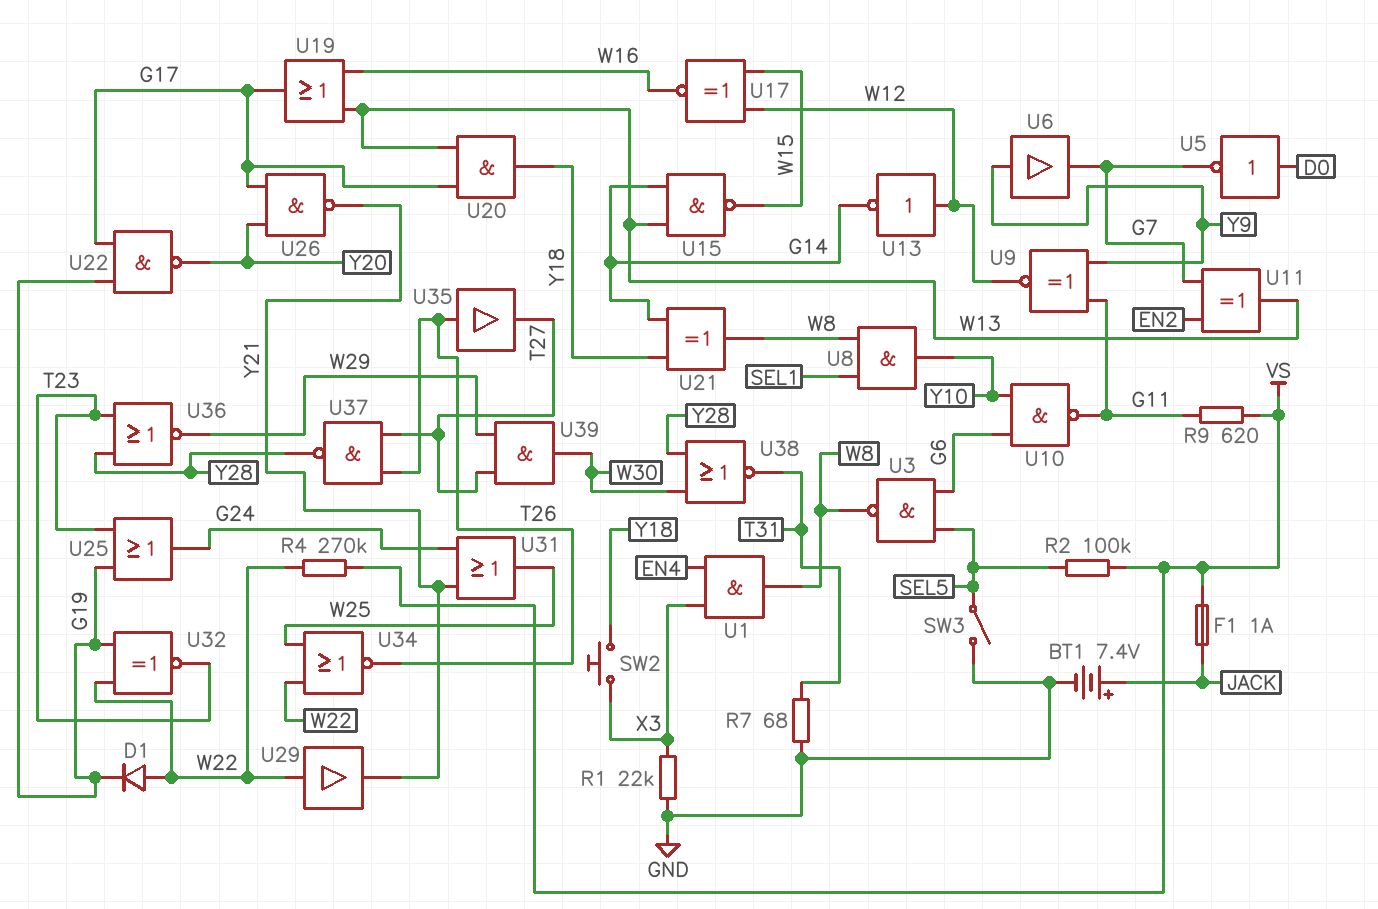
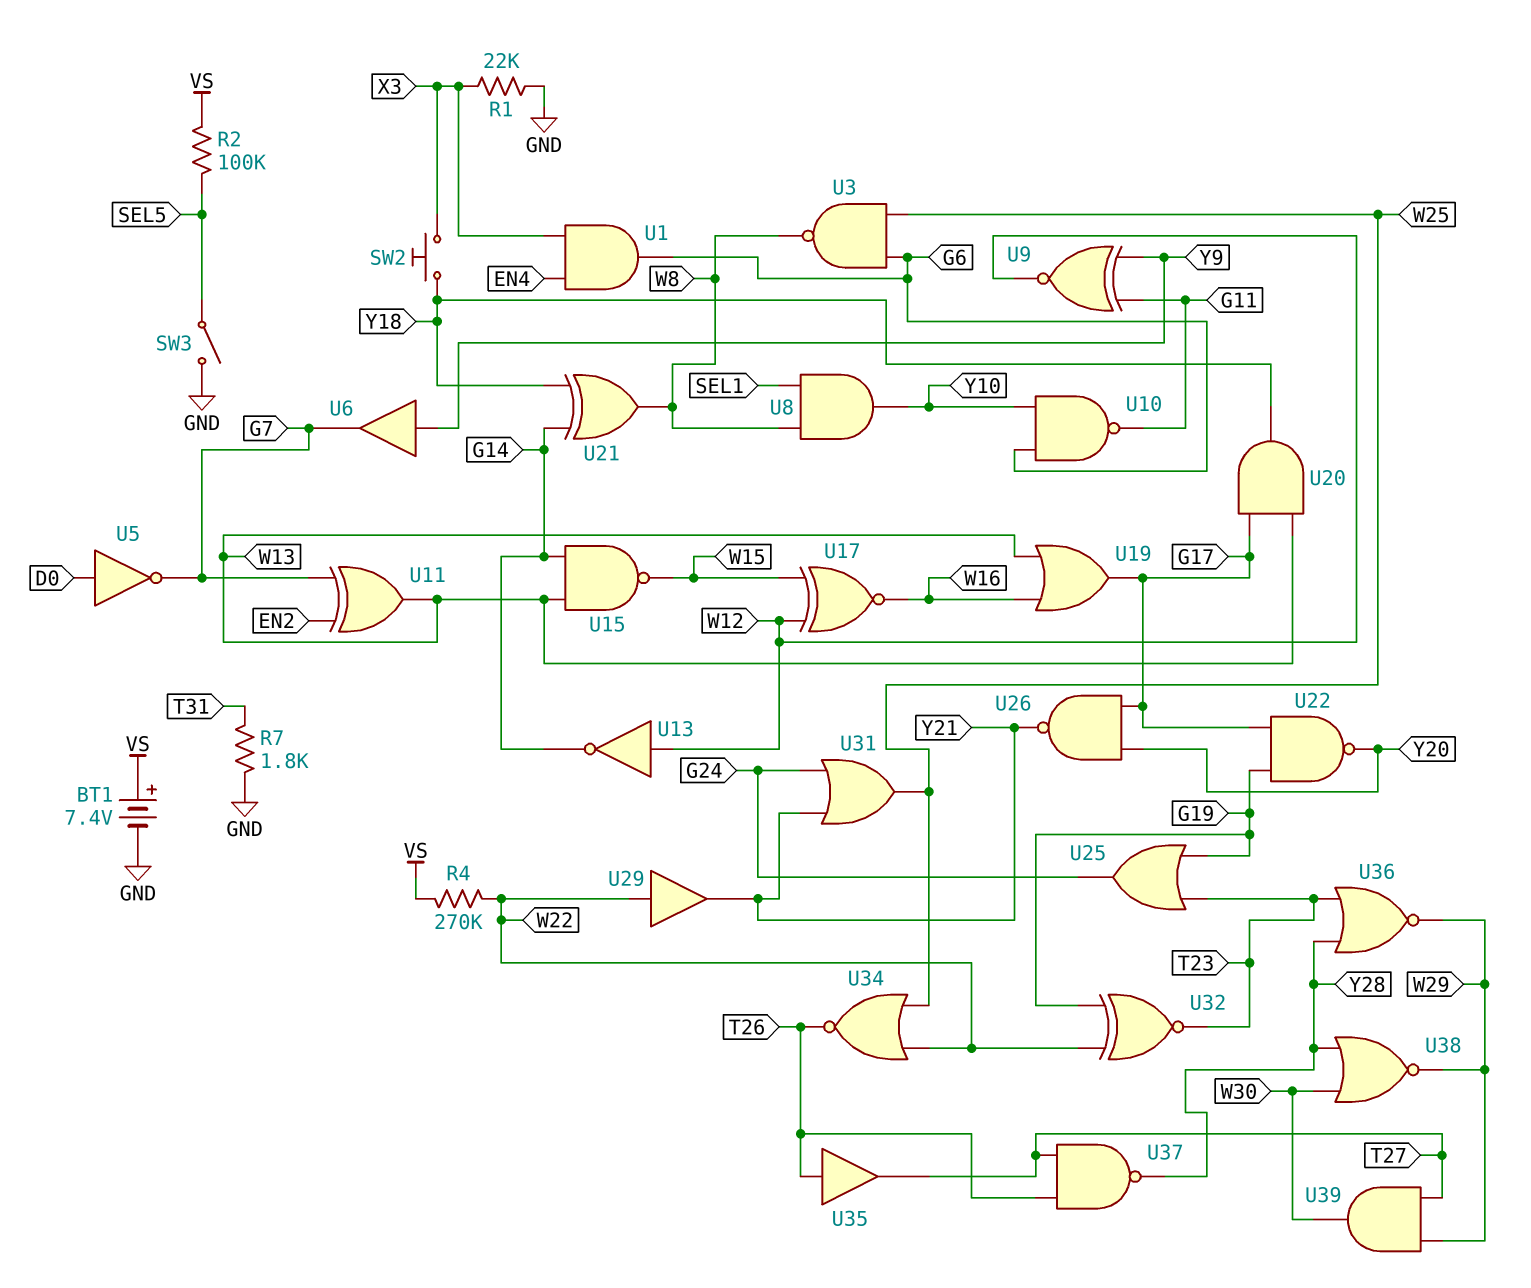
BT1: 7.4V (plus JACK, minus GND) -> 7.4V (plus VS, minus GND)
D1: diode (A W22, K G19) -> none
F1: 1A (JACK, VS) -> none
R7: 68 (GND, T31) -> 1.8k (GND, T31)
R9: 620 (G11, VS) -> none
U1: AND (in EN4, in X3, out W8) -> AND (in EN4, in X3, out G6)
U3: NAND (in G6, in SEL5, out W8) -> NAND (in G6, in W25, out W8)
U38: NOR (in W30, in Y28, out T31) -> NOR (in W30, in Y28, out W29)

